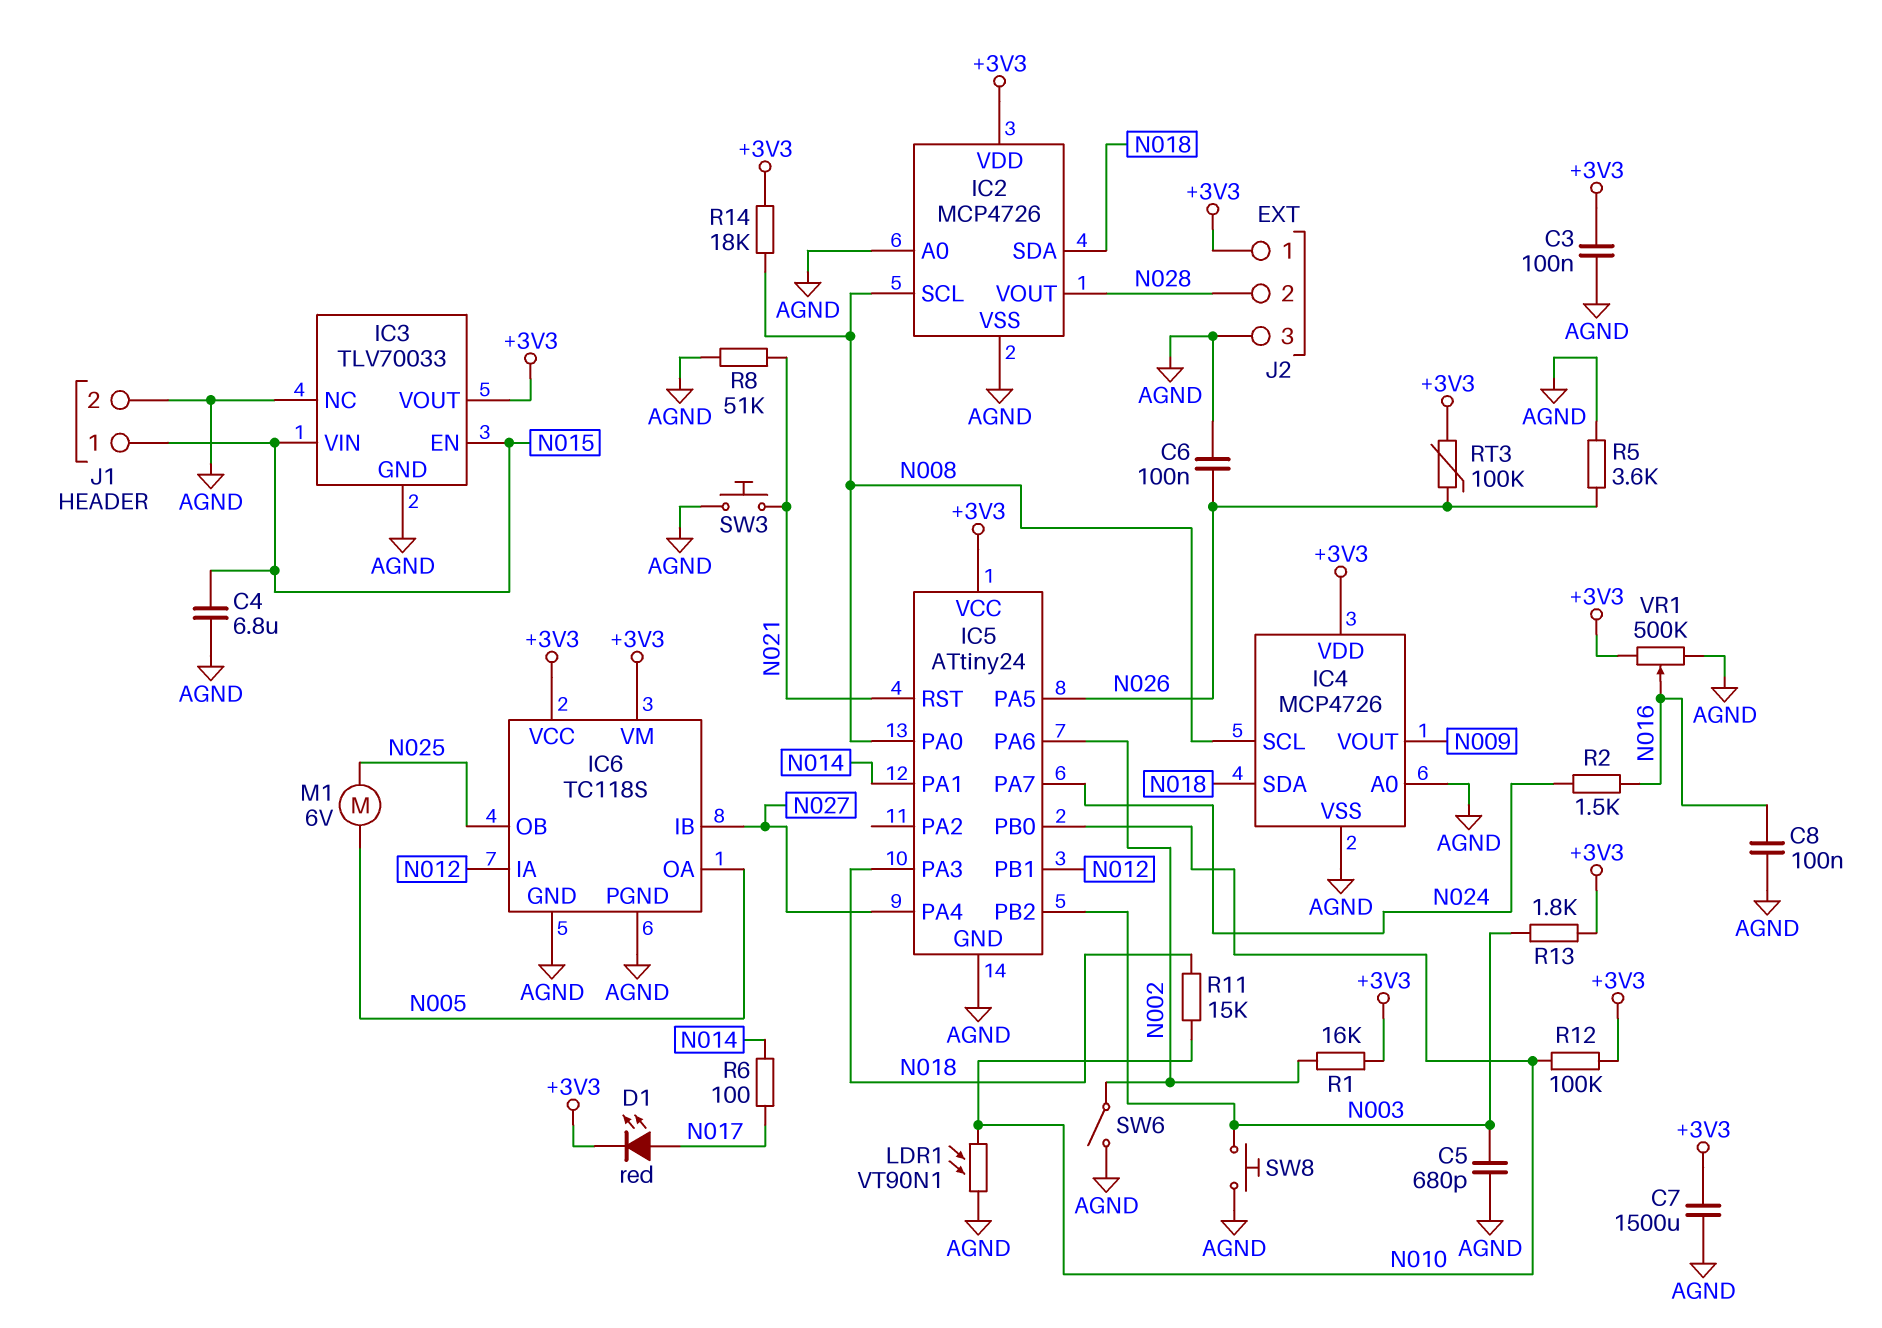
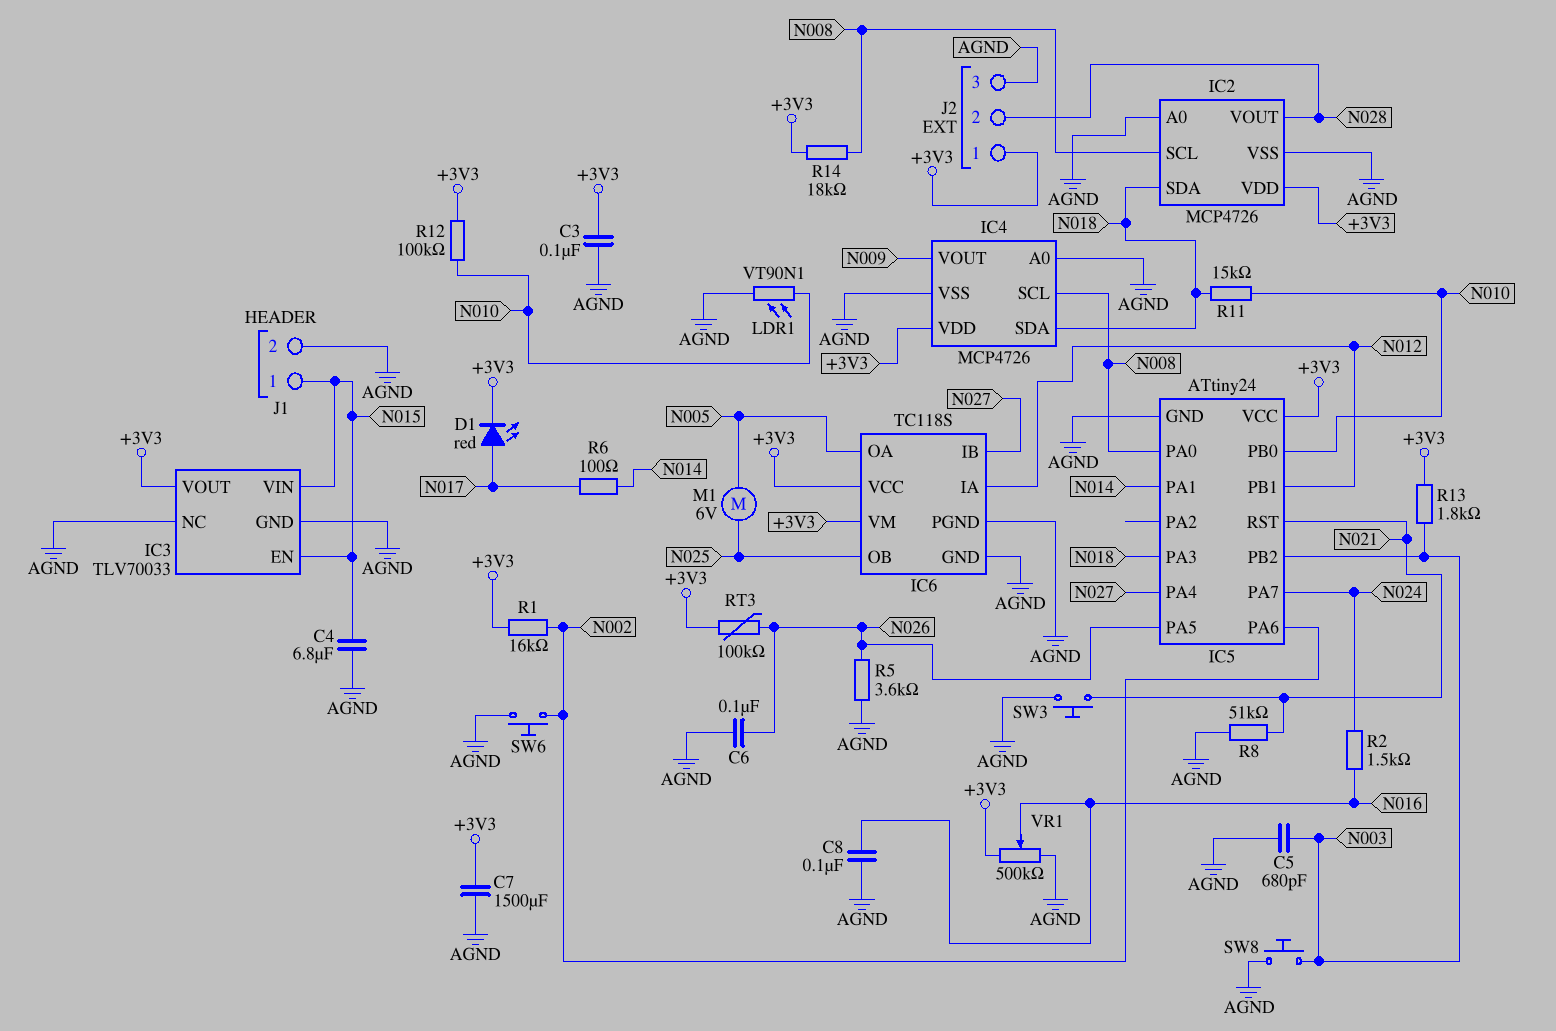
SW6: switch (AGND, N002) -> button (AGND, N002)

